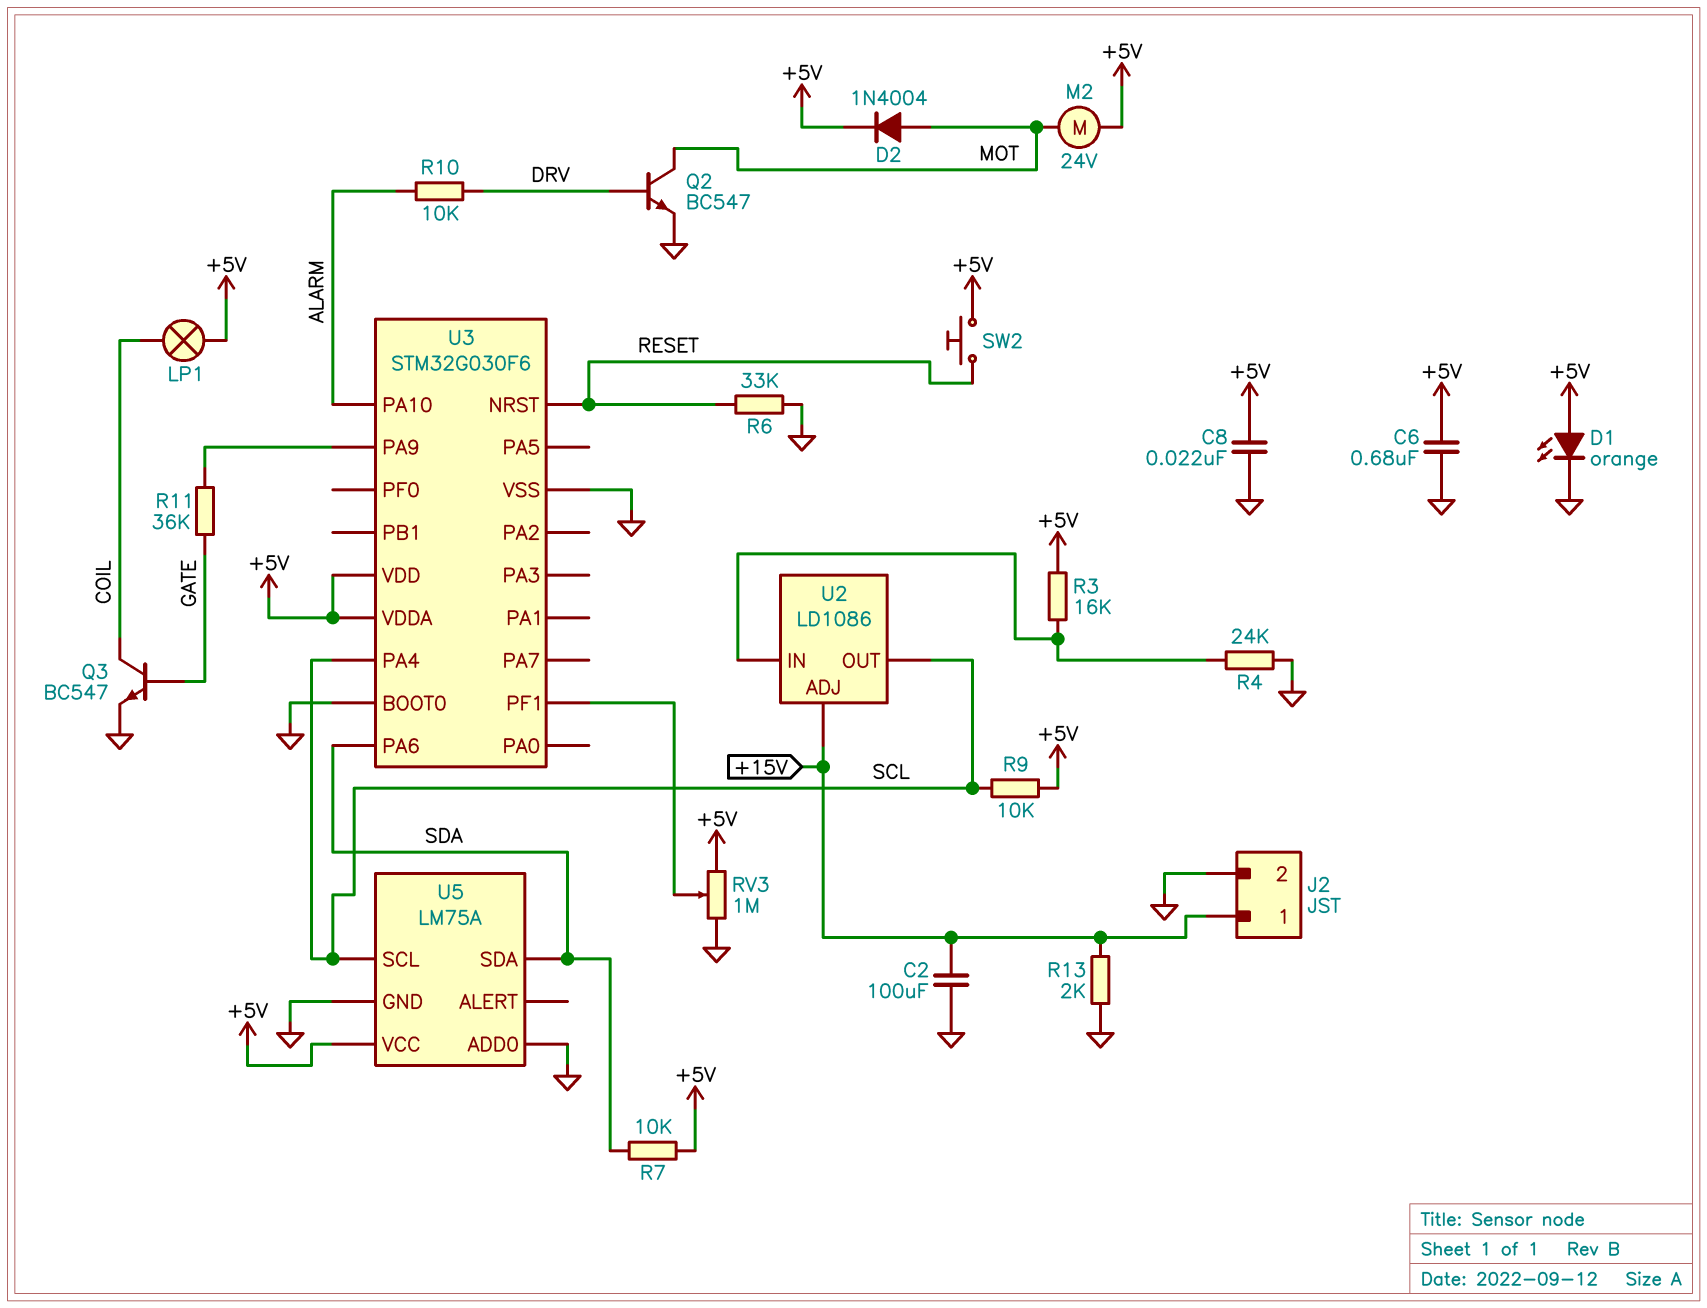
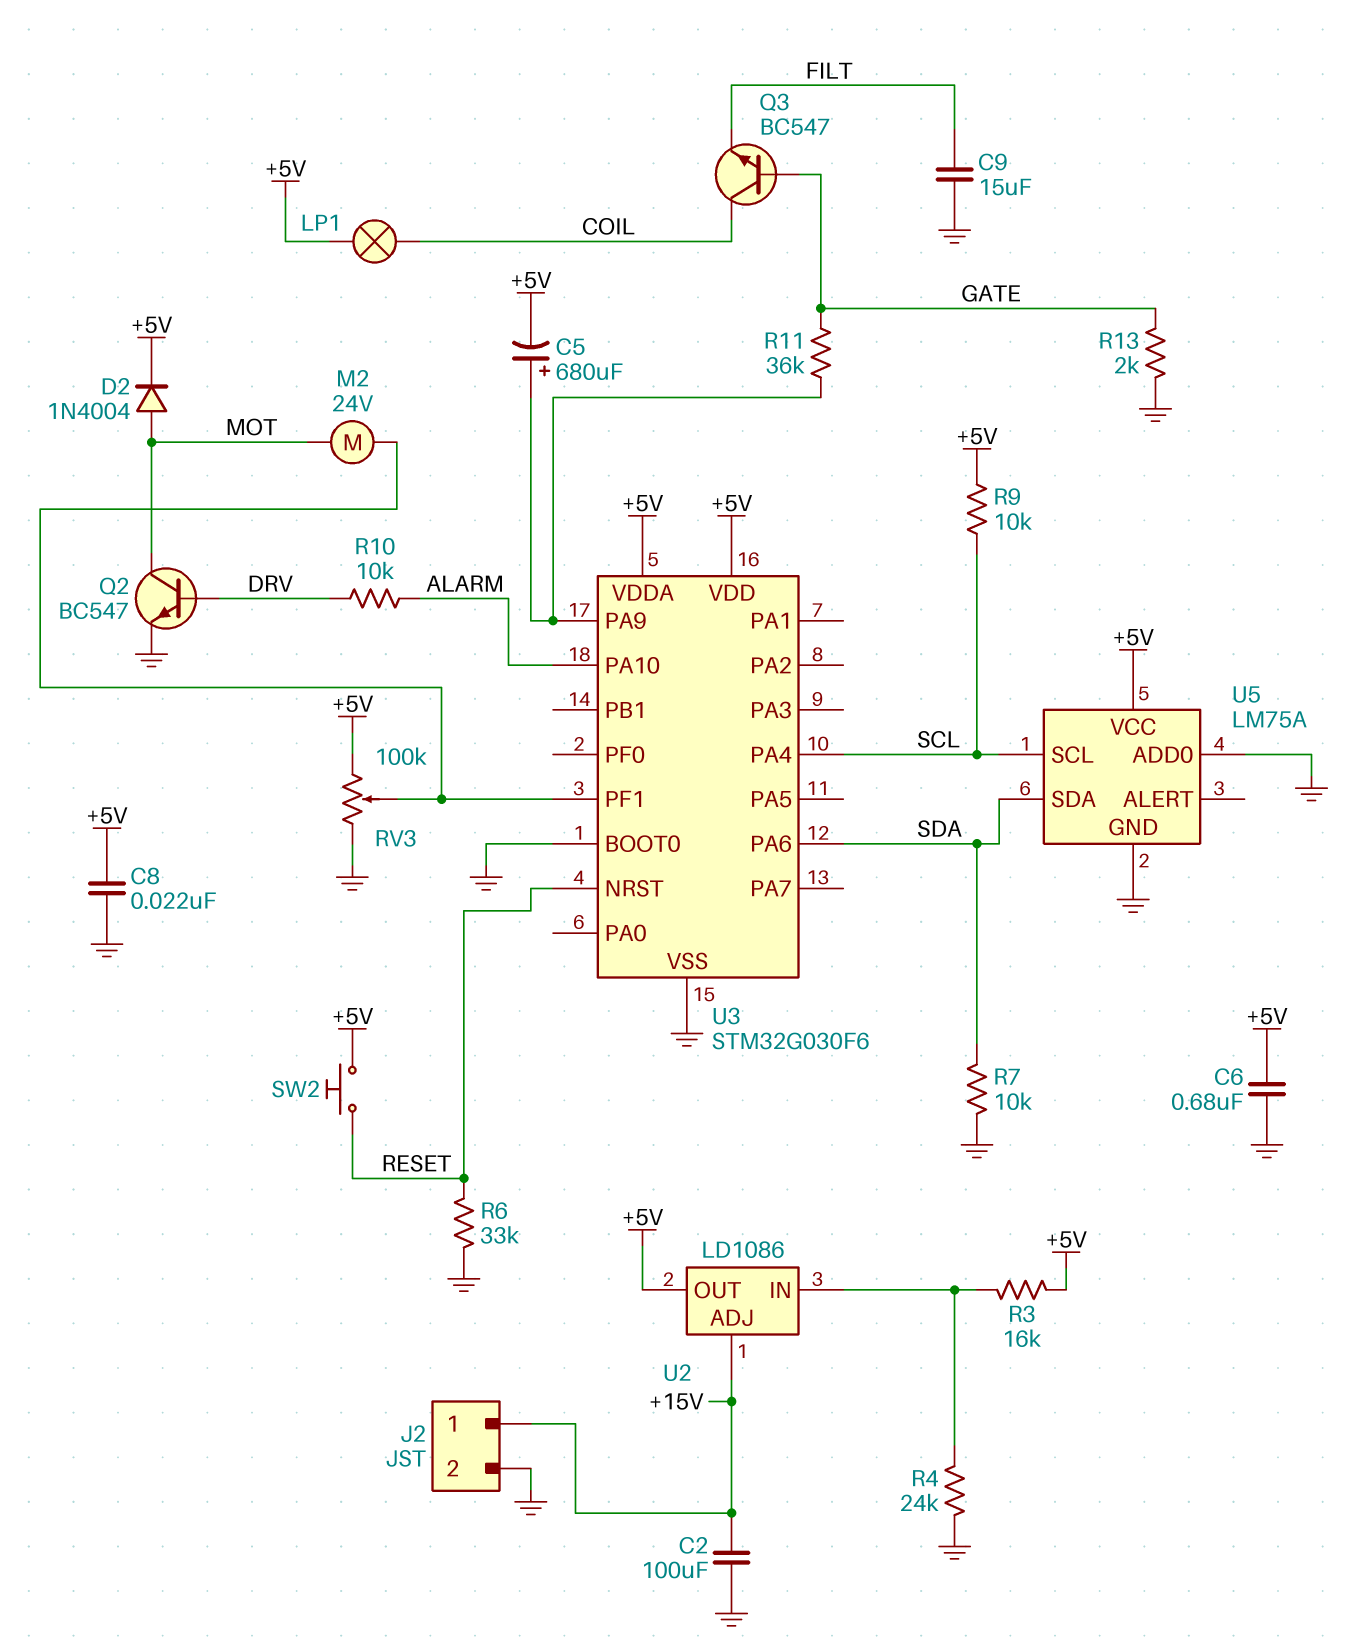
C5: none -> 680uF (plus U3/PA9, minus +5V)
C9: none -> 15uF (FILT, GND)
D1: LED orange (A +5V, K GND) -> none
M2: motor 24V (+5V, MOT) -> motor 24V (MOT, U3/PF1)
Q3: NPN BC547 (B GATE, C COIL, E GND) -> NPN BC547 (B GATE, C COIL, E FILT)
R7: 10k (+5V, SDA) -> 10k (GND, SDA)
R13: 2k (+15V, GND) -> 2k (GATE, GND)
RV3: 1M (+5V, GND, wiper U3/PF1) -> 100k (+5V, GND, wiper U3/PF1)
U2 pin OUT: SCL -> +5V

